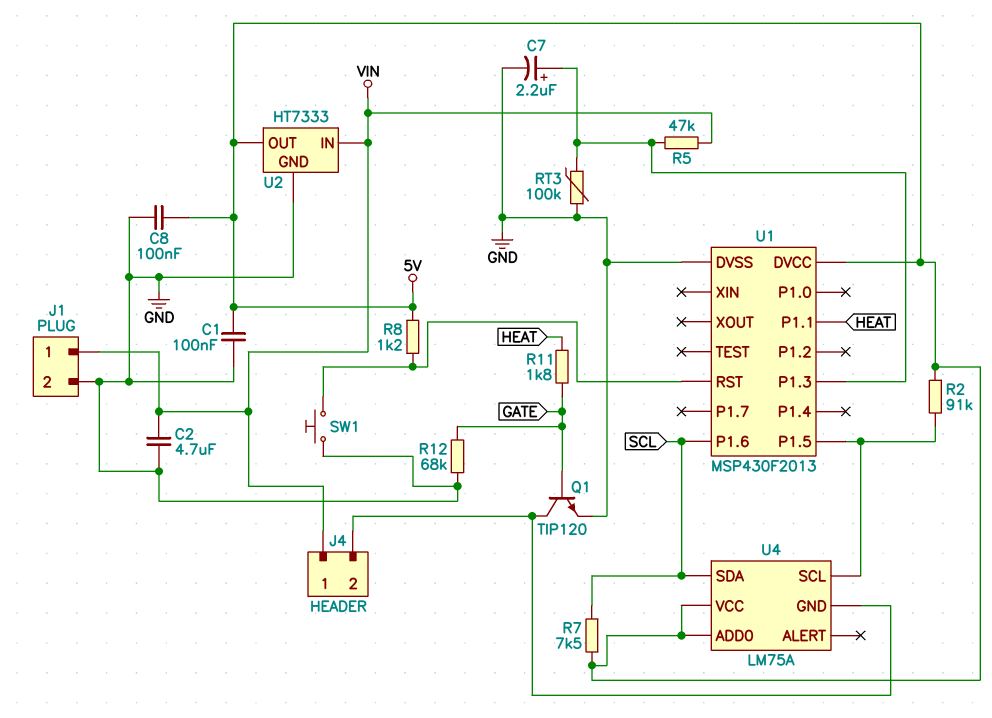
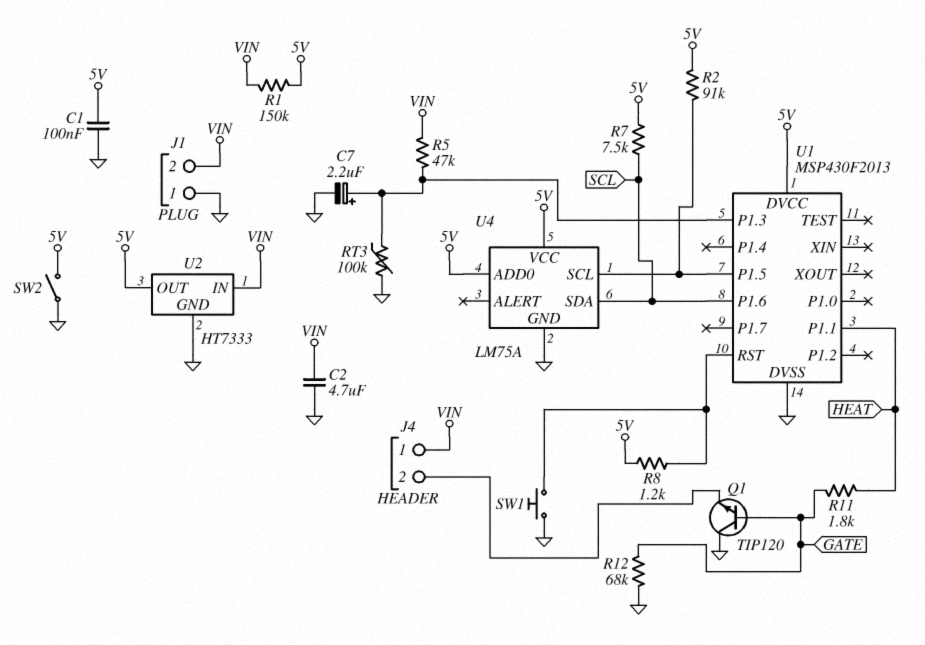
C8: 100nF (5V, GND) -> none
J1 pin 1: VIN -> GND
J1 pin 2: GND -> VIN
Q1: NPN TIP120 (B GATE, C J4/2, E GND) -> NPN TIP120 (B GATE, C GND, E J4/2)
R1: none -> 150k (5V, VIN)
SW2: none -> switch (5V, GND)
U4 pin GND: J4/2 -> GND

